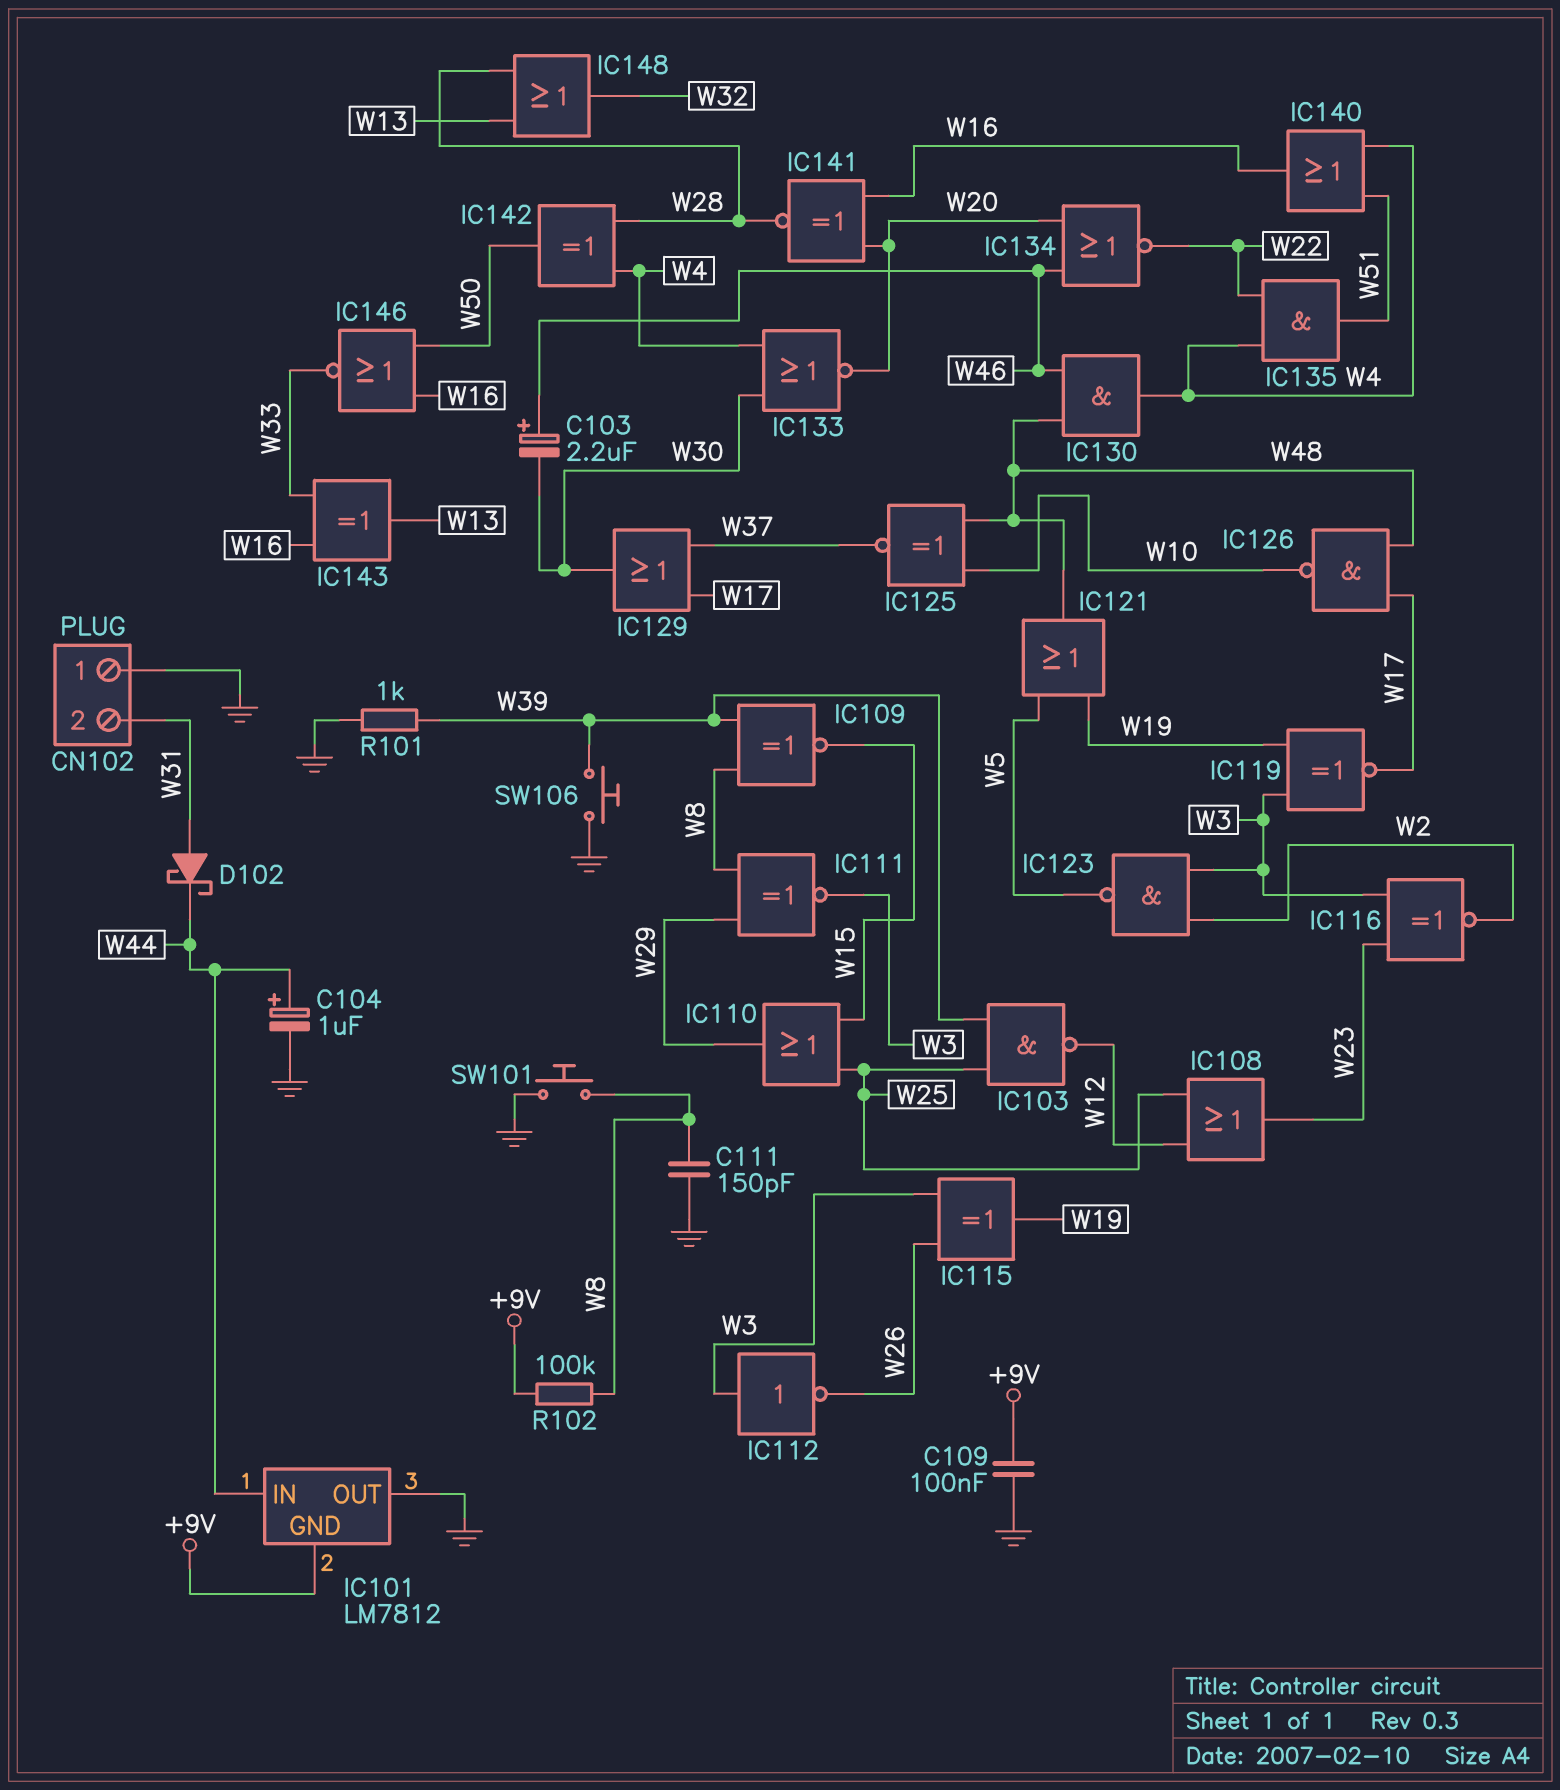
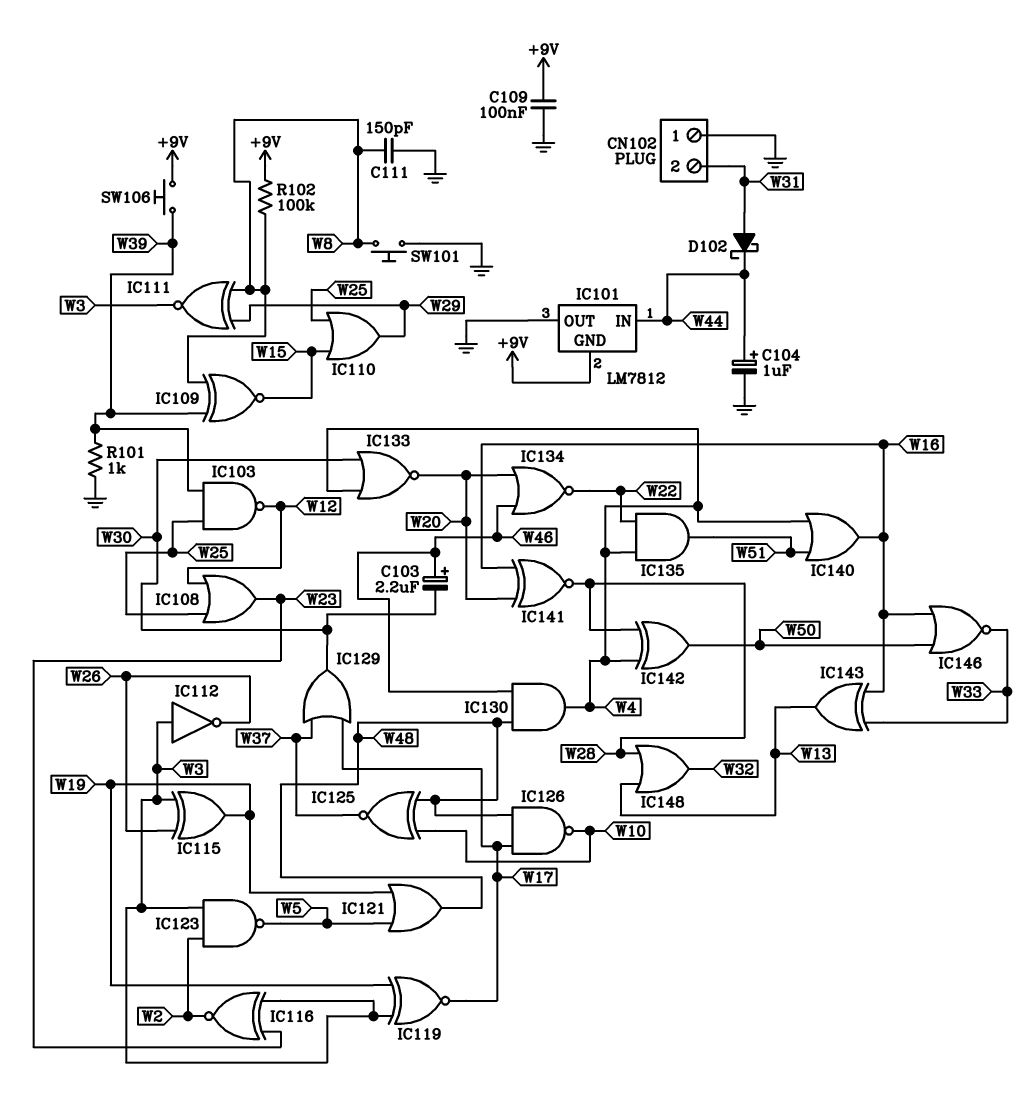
SW106: button (GND, W39) -> button (+9V, W39)

